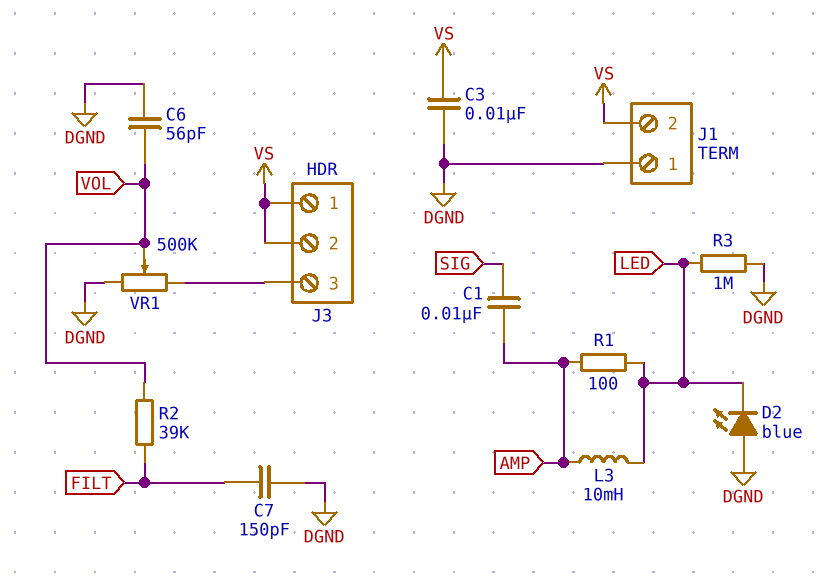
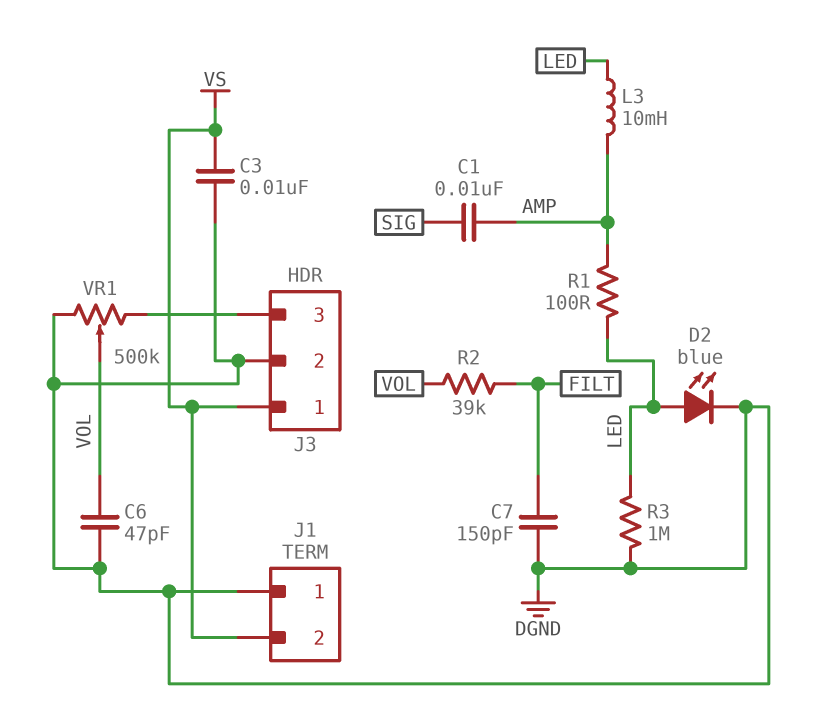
C6: 56pF (DGND, VOL) -> 47pF (DGND, VOL)
D2: LED blue (A DGND, K LED) -> LED blue (A LED, K DGND)
J3 pin 2: VS -> DGND

